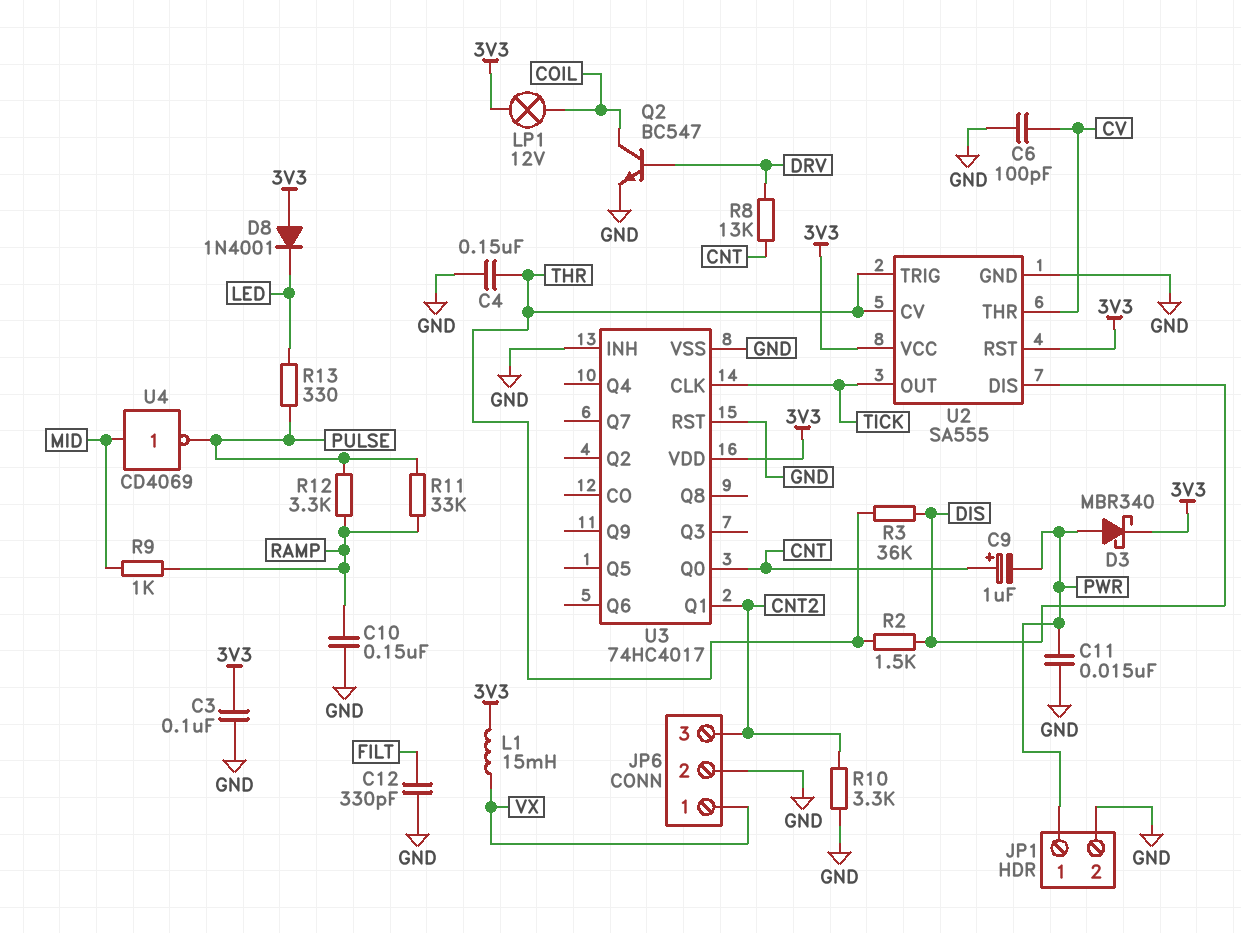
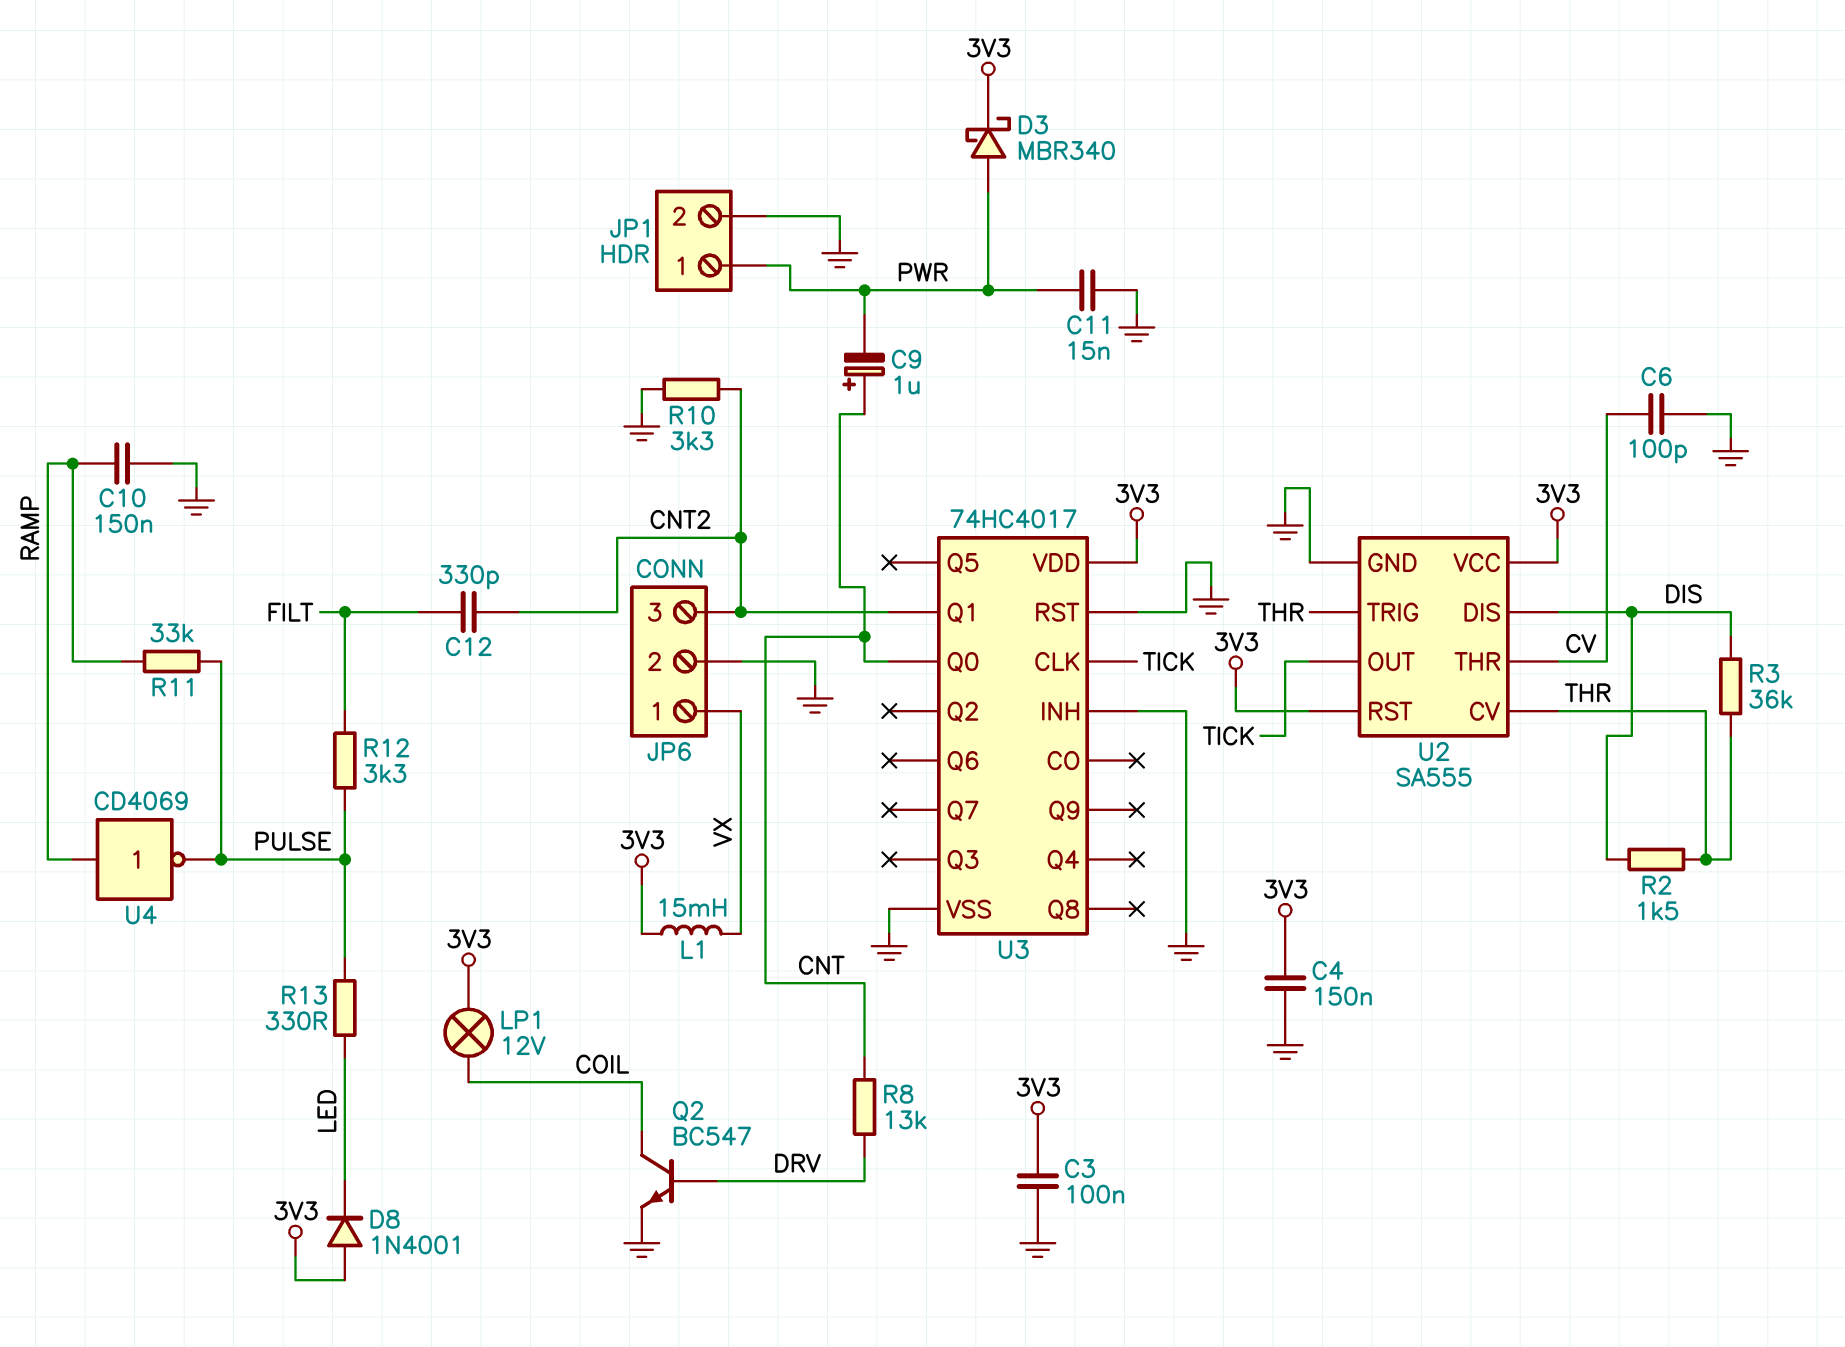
C4: 150nF (GND, THR) -> 150nF (3V3, GND)
C12: 330pF (FILT, GND) -> 330pF (CNT2, FILT)
R9: 1k (MID, RAMP) -> none
R12: 3.3k (PULSE, RAMP) -> 3.3k (FILT, PULSE)
U4: NOT CD4069 (in MID, out PULSE) -> NOT CD4069 (in RAMP, out PULSE)

